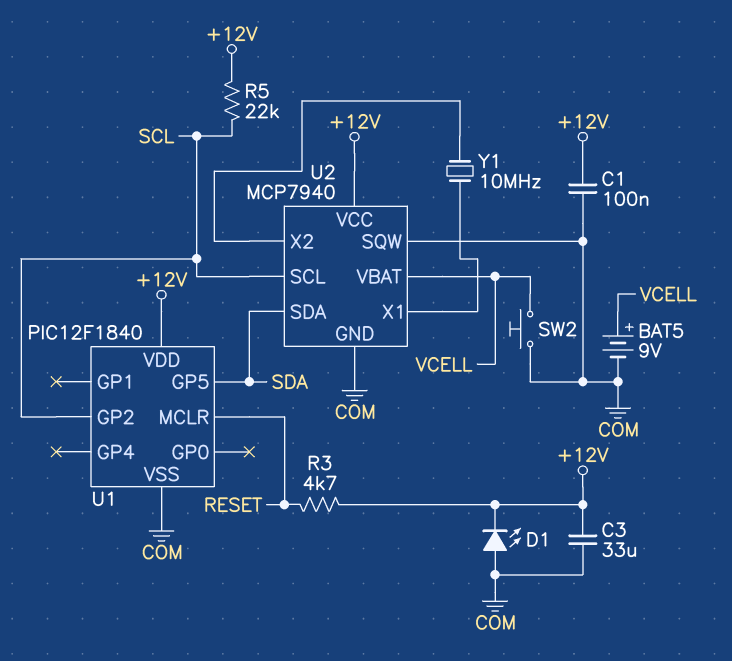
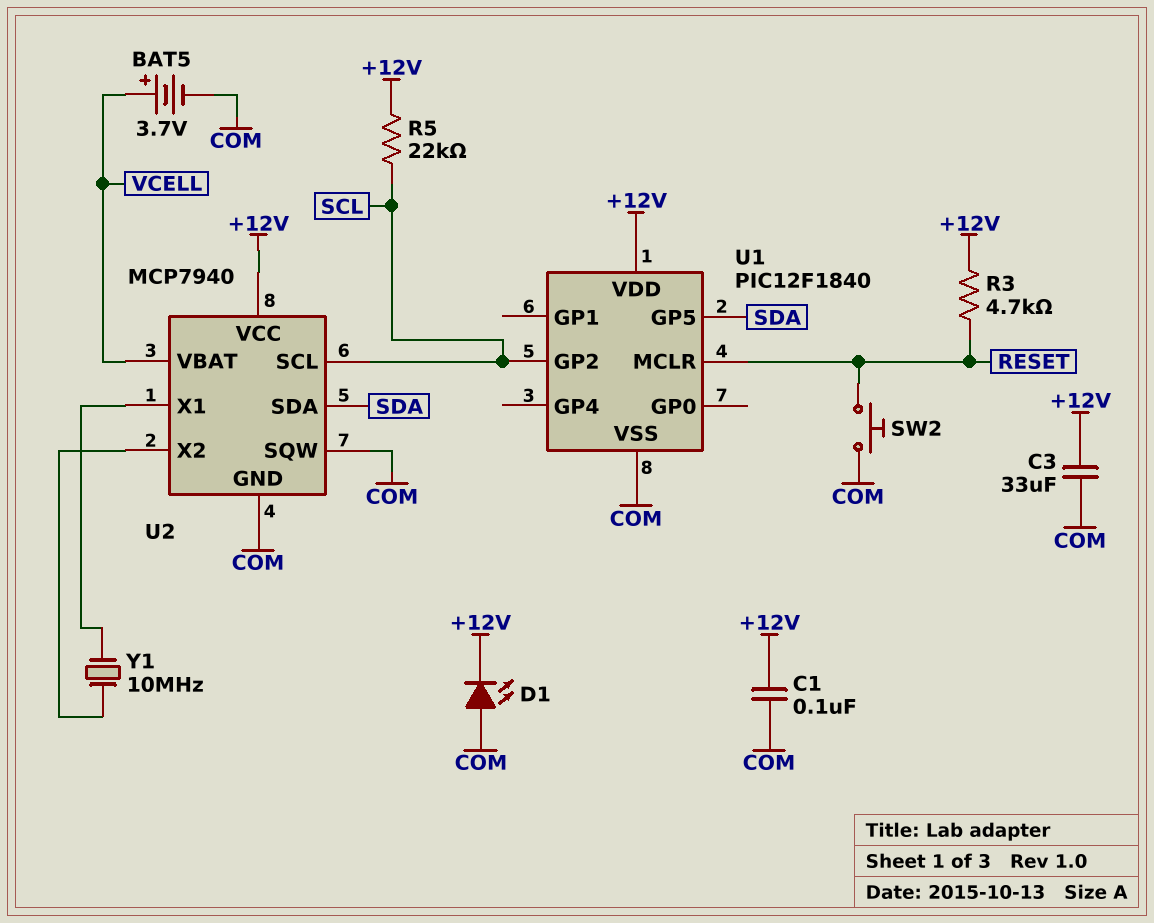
BAT5: 9V (plus VCELL, minus COM) -> 3.7V (plus VCELL, minus COM)
SW2: button (COM, VCELL) -> button (COM, RESET)

